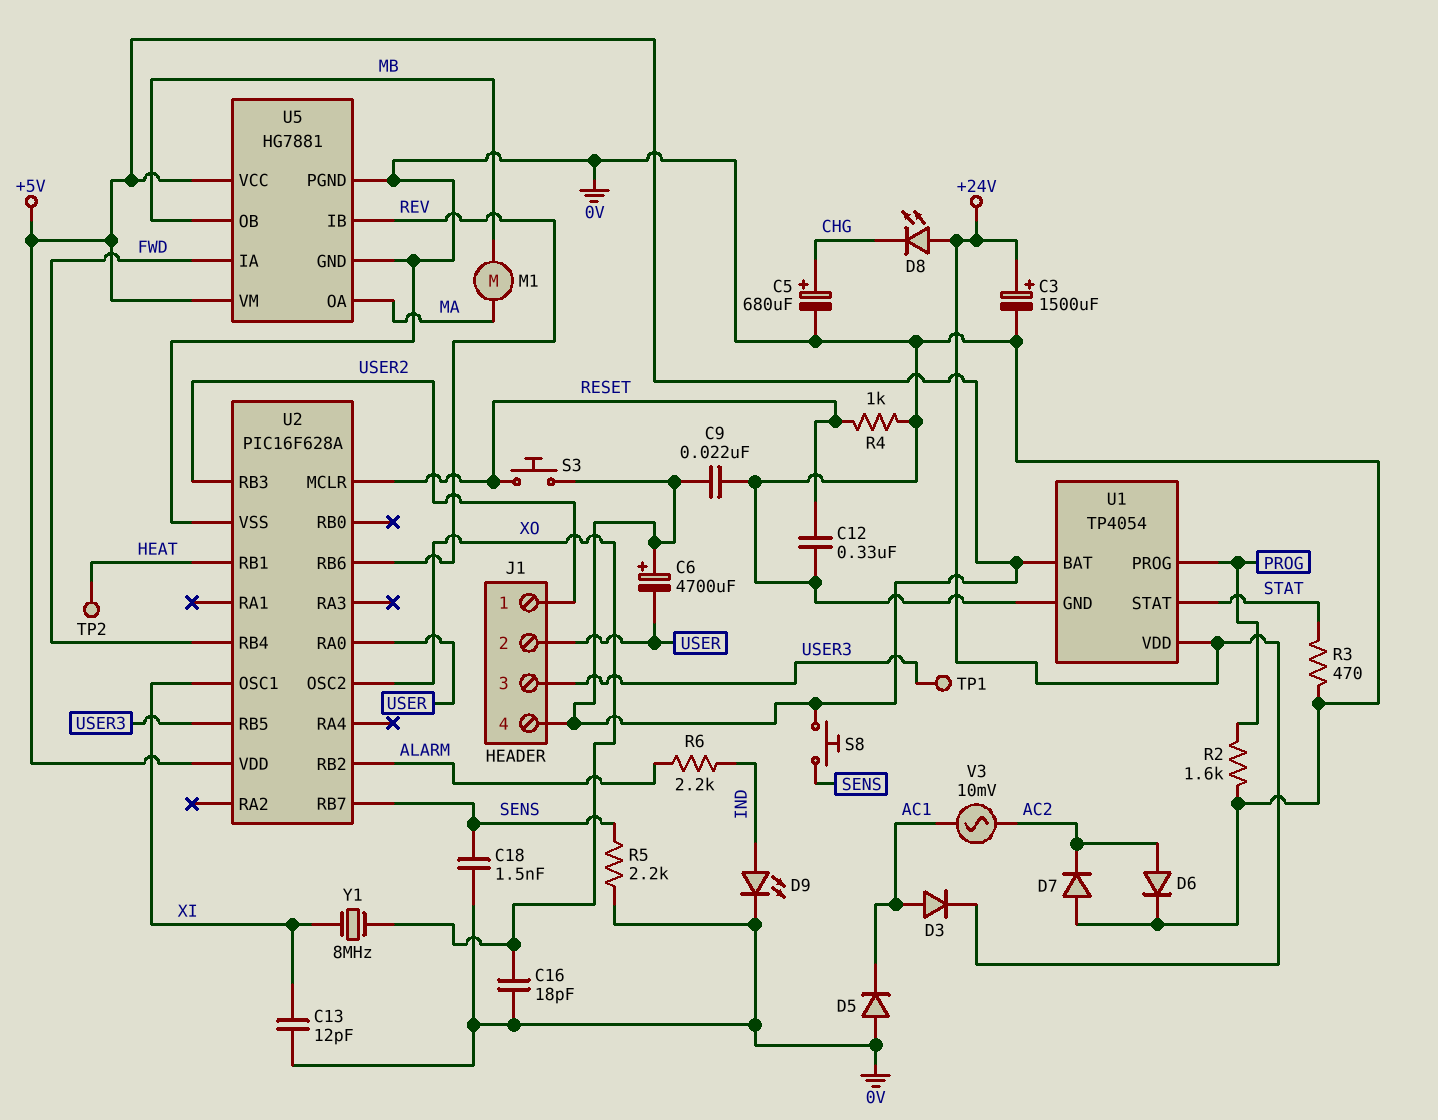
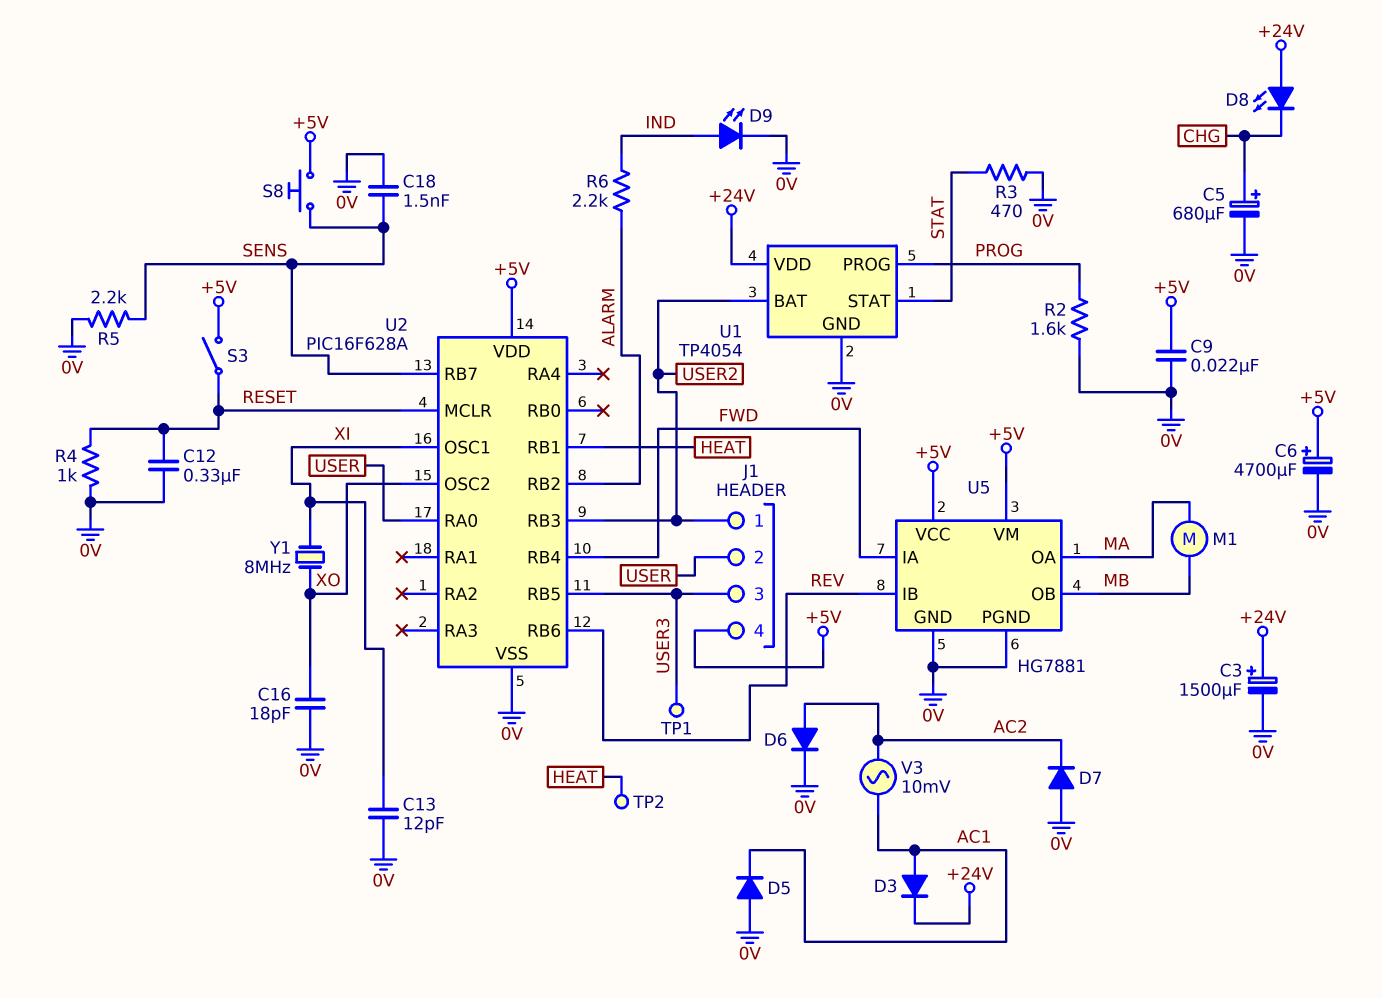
C6: 4700uF (plus +5V, minus USER) -> 4700uF (plus +5V, minus 0V)
S3: button (+5V, RESET) -> switch (+5V, RESET)
U1 pin BAT: +5V -> USER2

